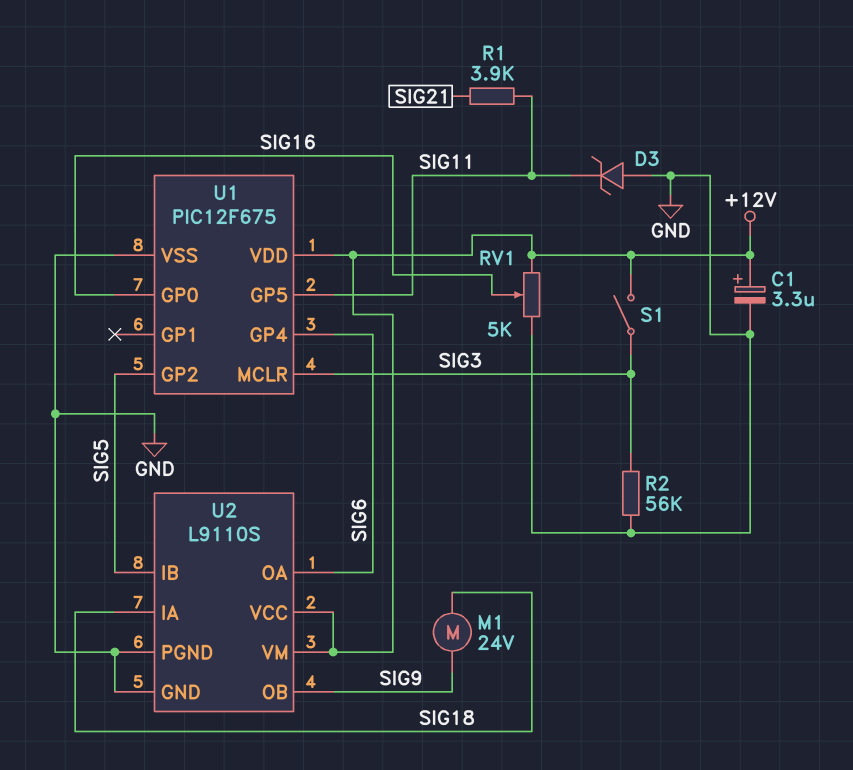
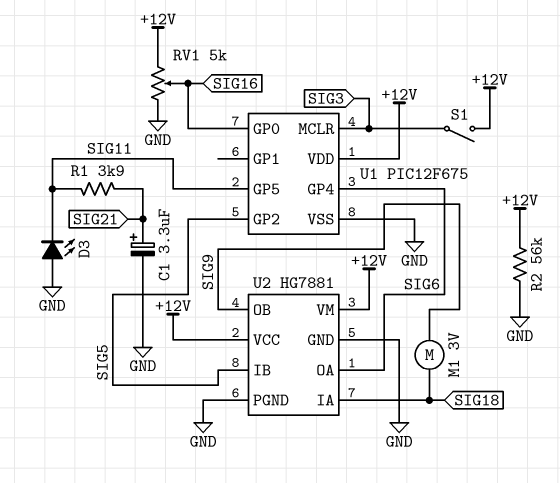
C1: 3.3uF (plus +12V, minus GND) -> 3.3uF (plus SIG21, minus GND)
D3: zener (A GND, K SIG11) -> LED (A GND, K SIG11)
M1: motor 24V (SIG9, SIG18) -> motor 3V (SIG9, SIG18)
R2: 56k (GND, SIG3) -> 56k (+12V, GND)
U2: L9110S -> HG7881

